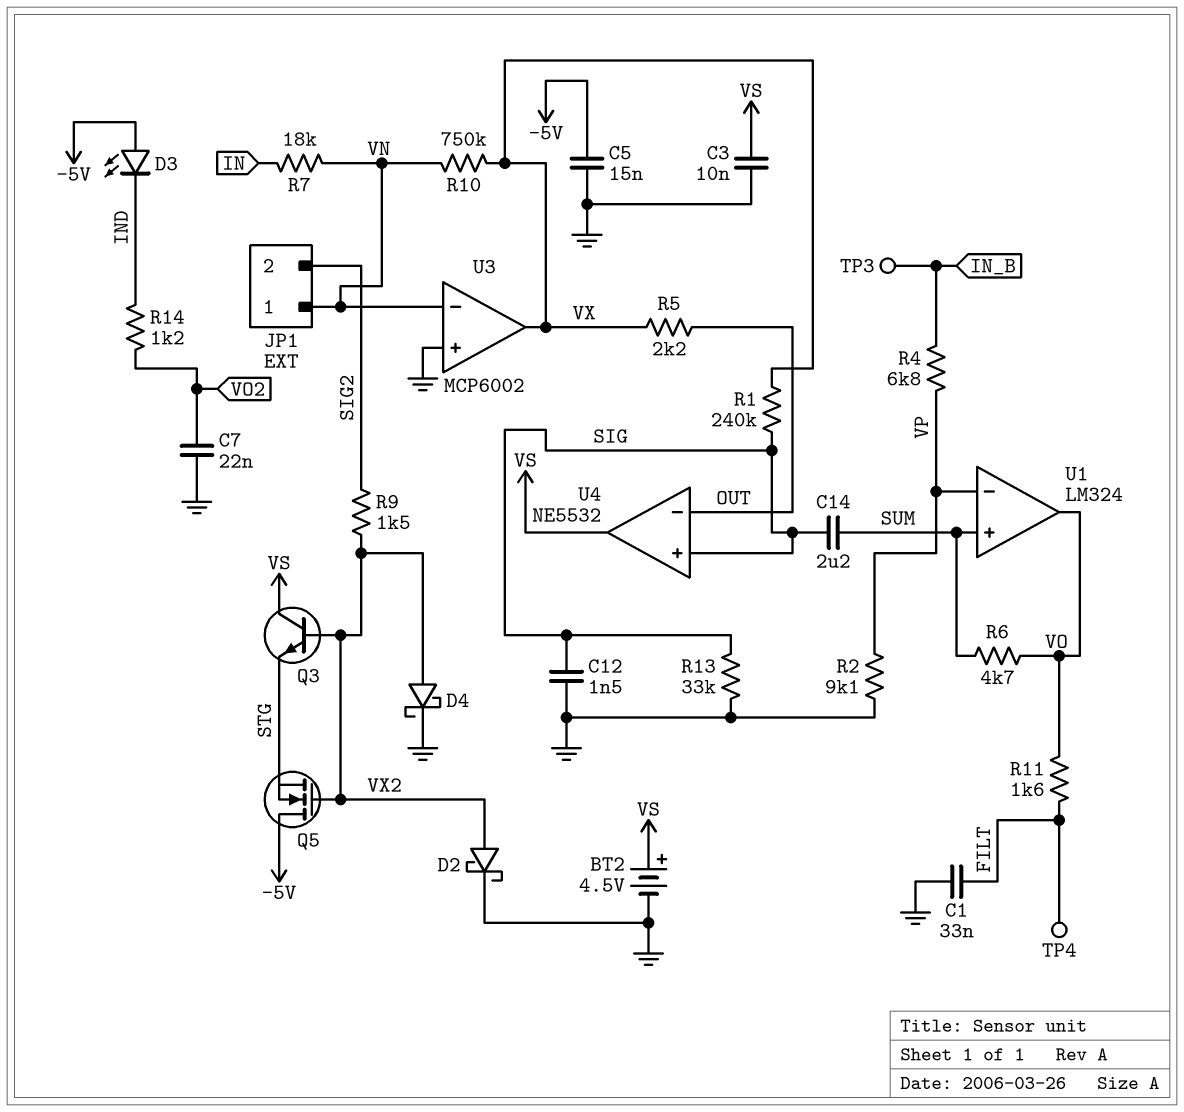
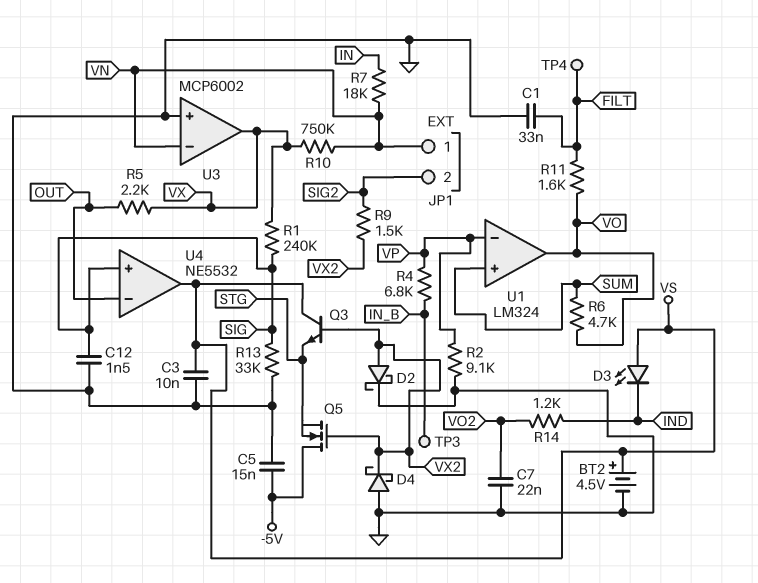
C14: 2.2uF (SIG, SUM) -> none
D3: LED (A -5V, K IND) -> LED (A VS, K IND)
D4: schottky (A VX2, K GND) -> schottky (A GND, K VX2)

